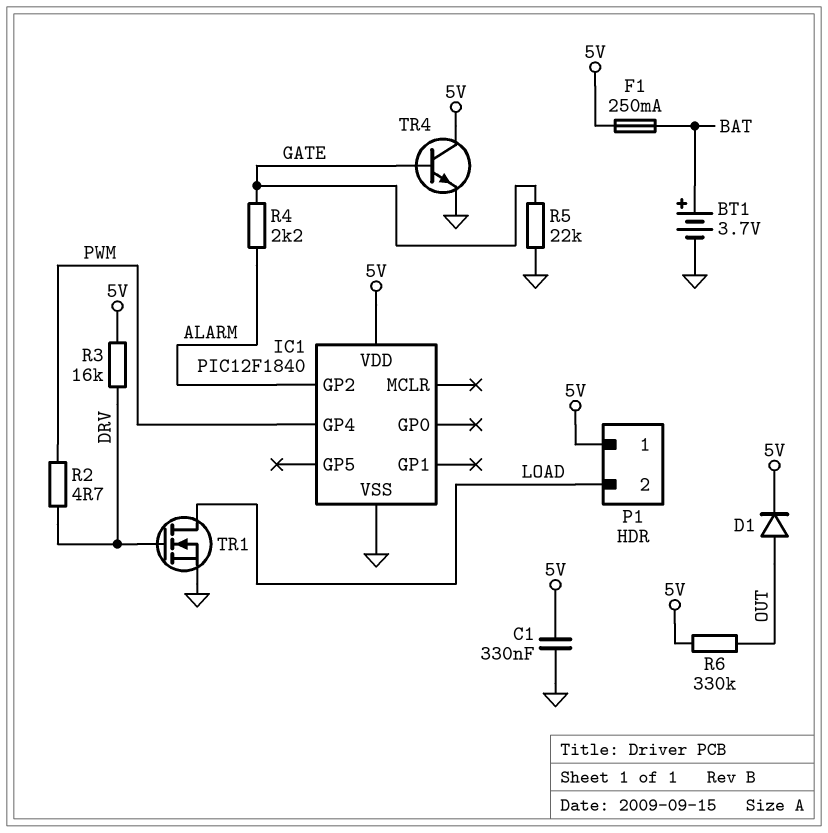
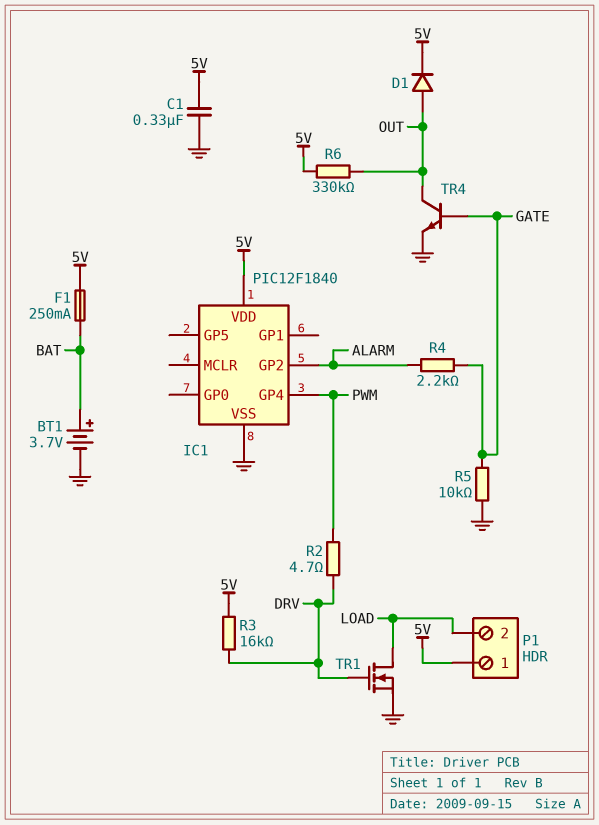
R5: 22k (GATE, GND) -> 10k (GATE, GND)
TR4: NPN (B GATE, C 5V, E GND) -> NPN (B GATE, C OUT, E GND)

